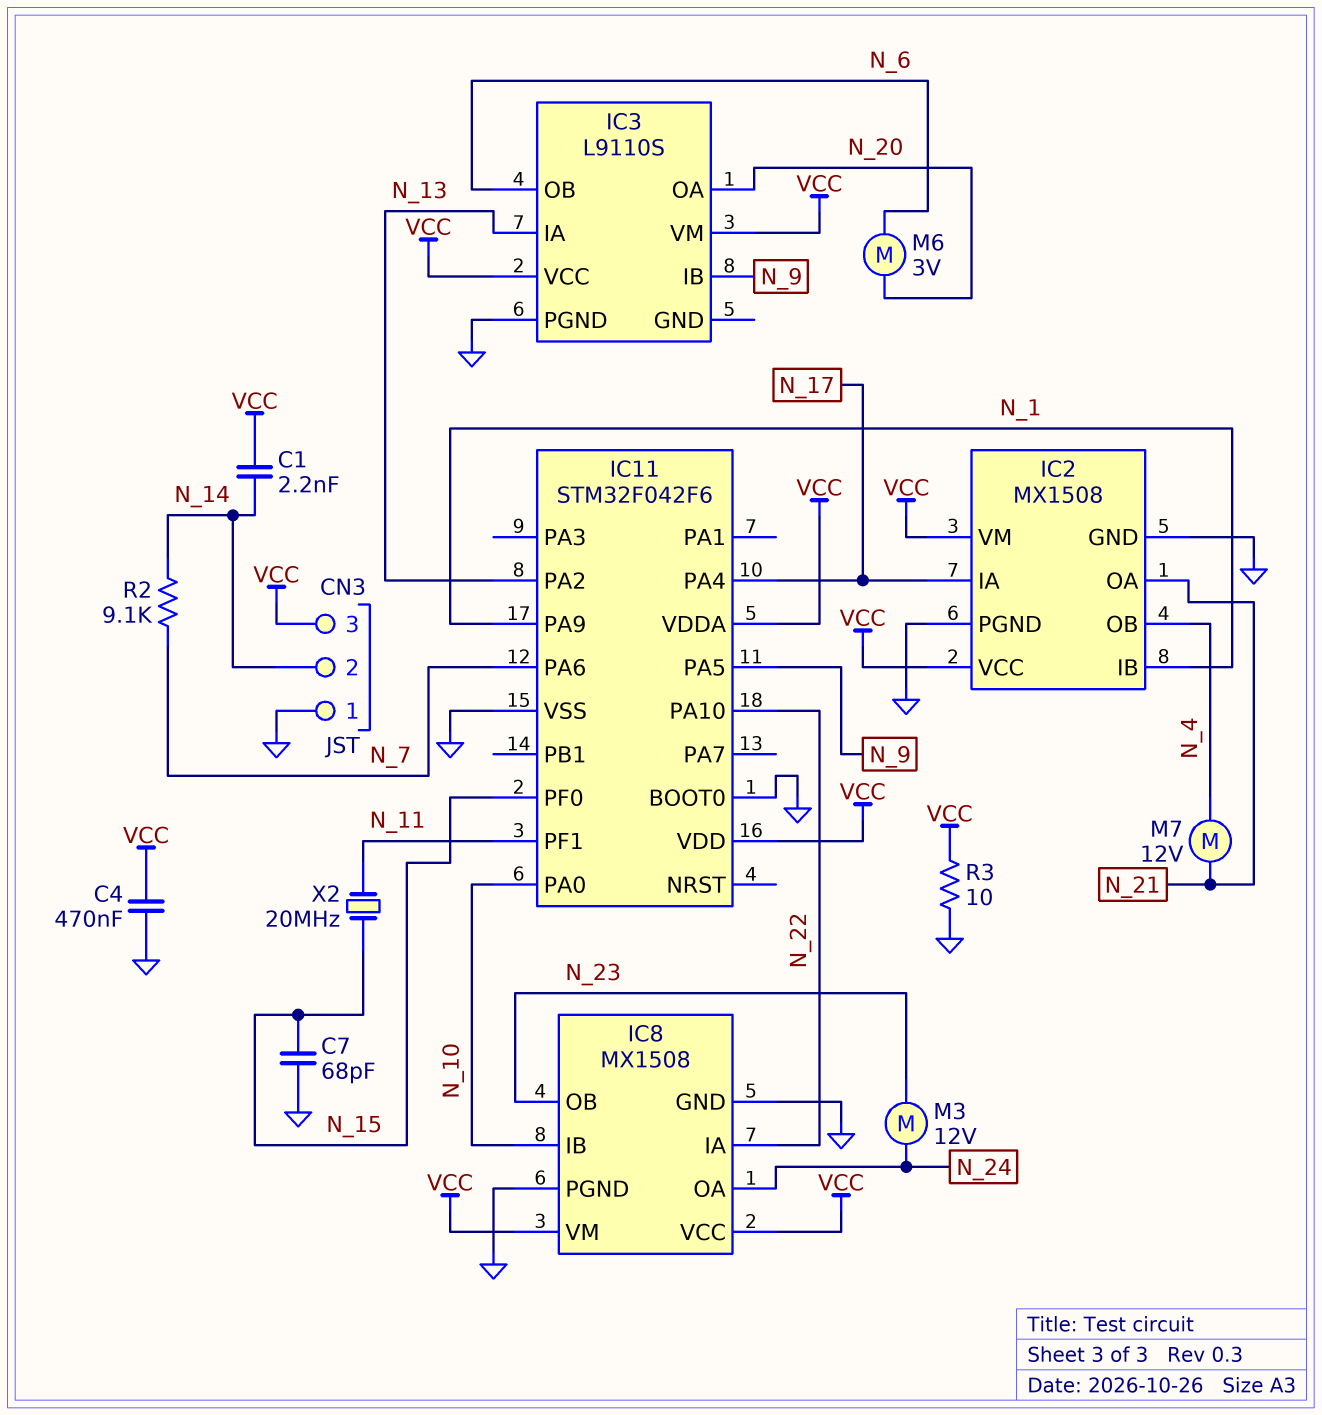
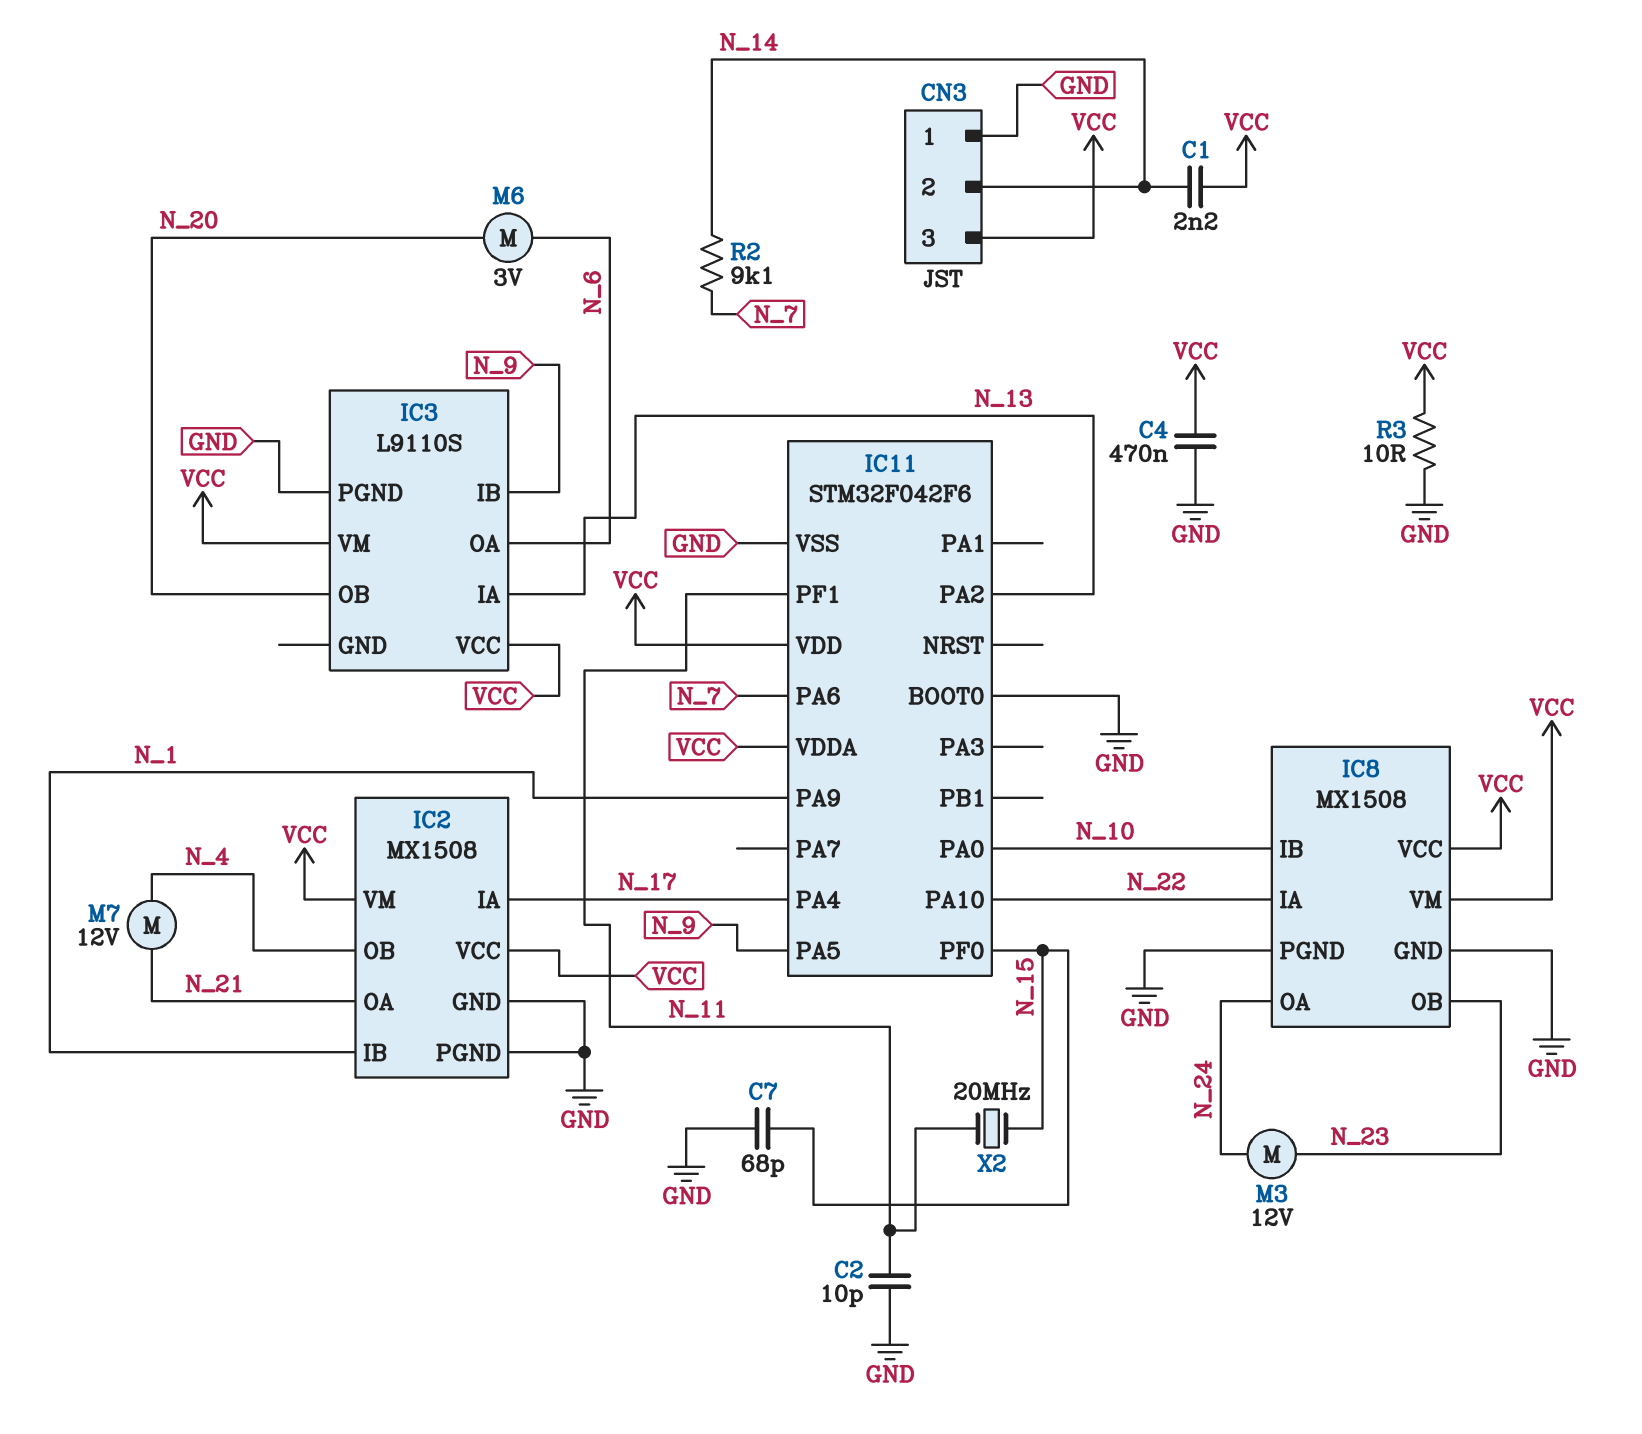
C2: none -> 10pF (GND, N_11)
IC3 pin OA: N_20 -> N_6
IC3 pin OB: N_6 -> N_20

